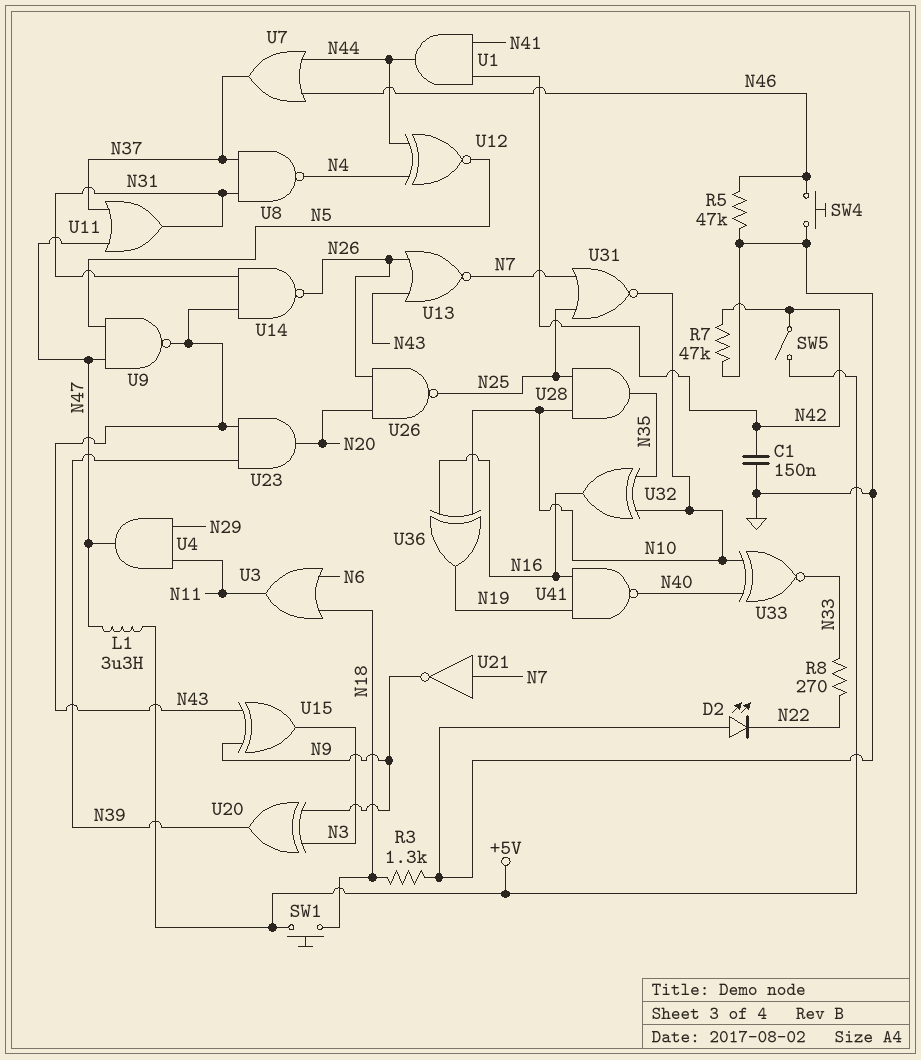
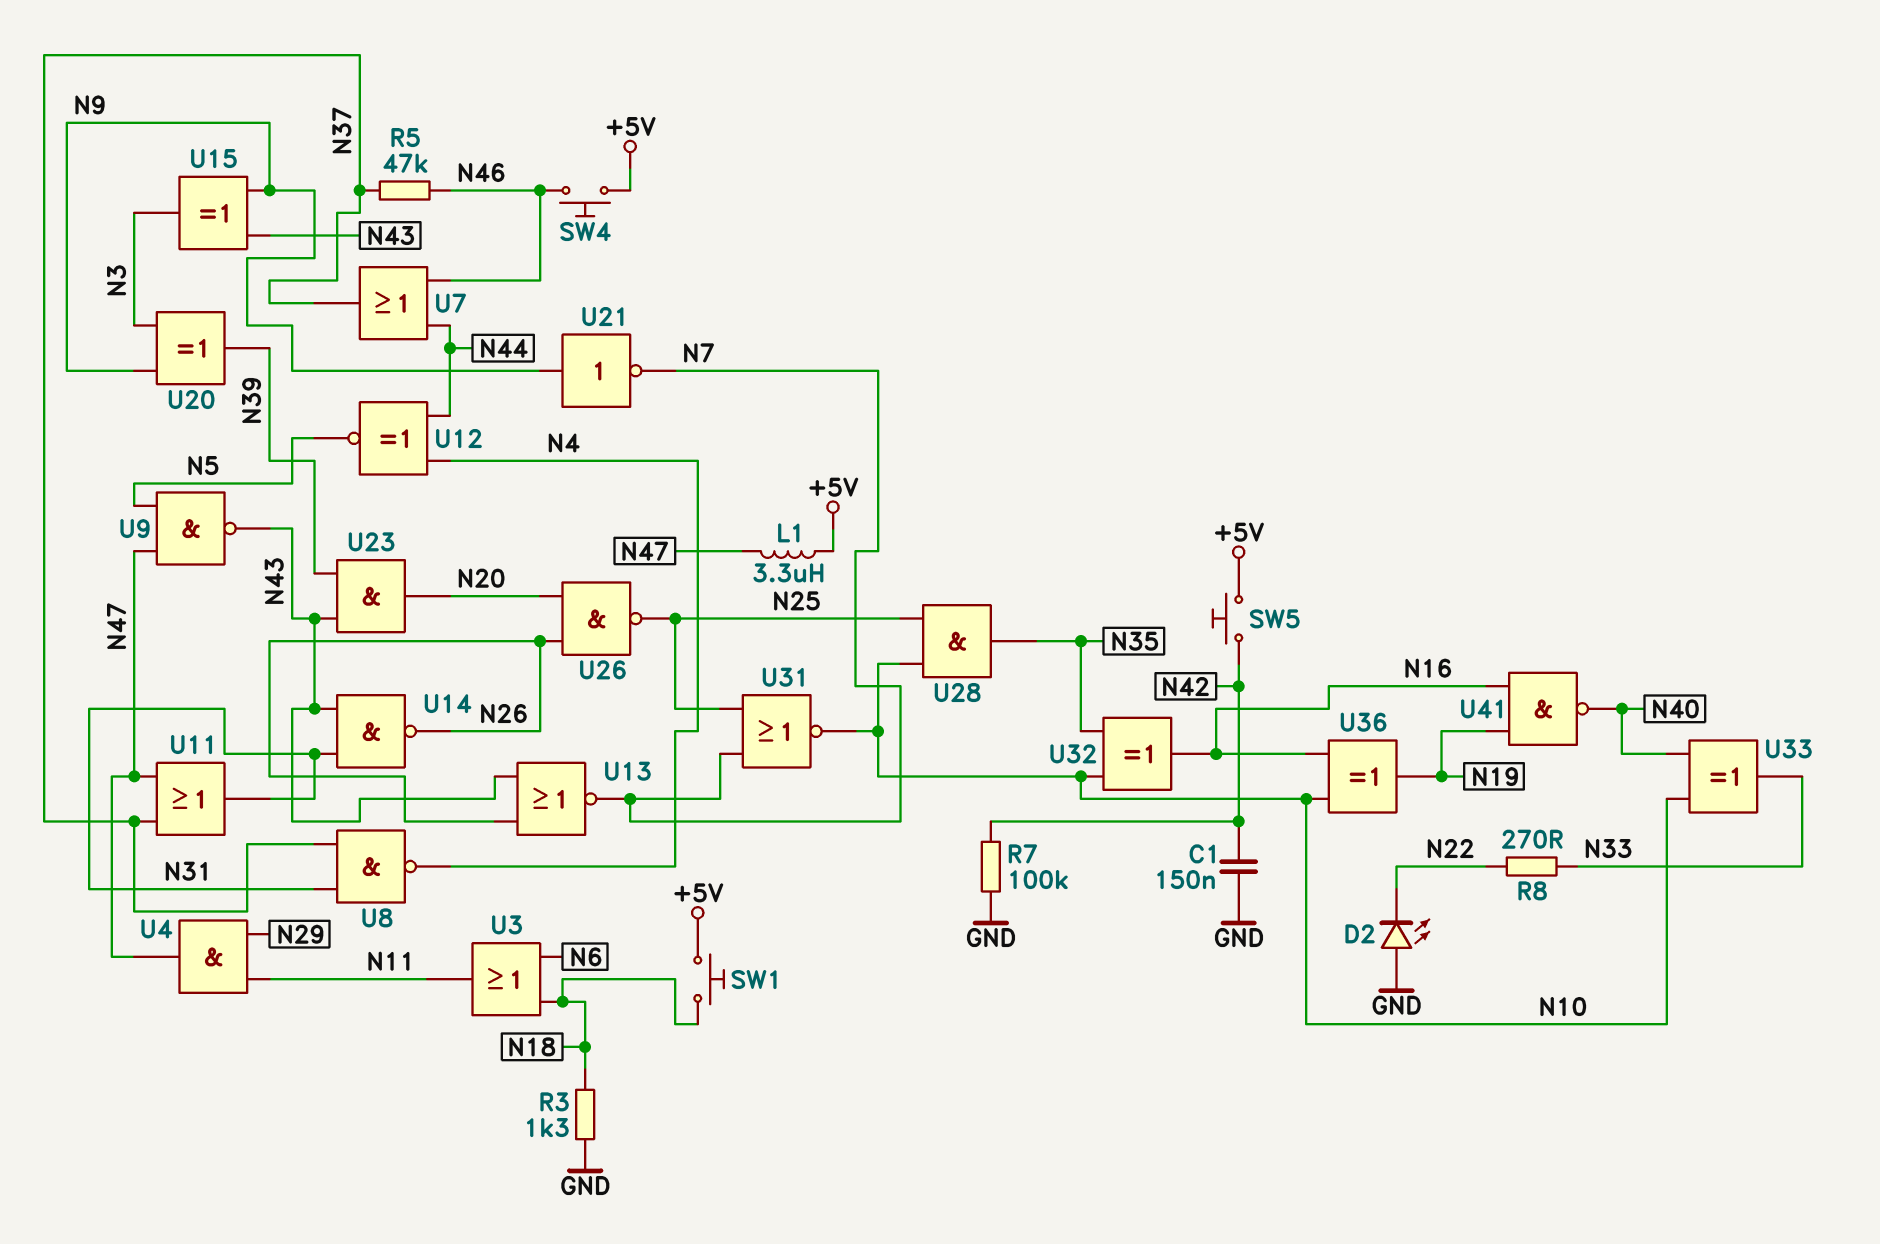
R5: 47k (GND, N46) -> 47k (N37, N46)
R7: 47k (GND, N42) -> 100k (GND, N42)
SW4: button (GND, N46) -> button (+5V, N46)
SW5: switch (+5V, N42) -> button (+5V, N42)
U1: AND (in N41, in N42, out N44) -> none
U21: NOT (in N7, out N9) -> NOT (in N9, out N7)
U33: XNOR (in N10, in N40, out N33) -> XOR (in N10, in N40, out N33)

